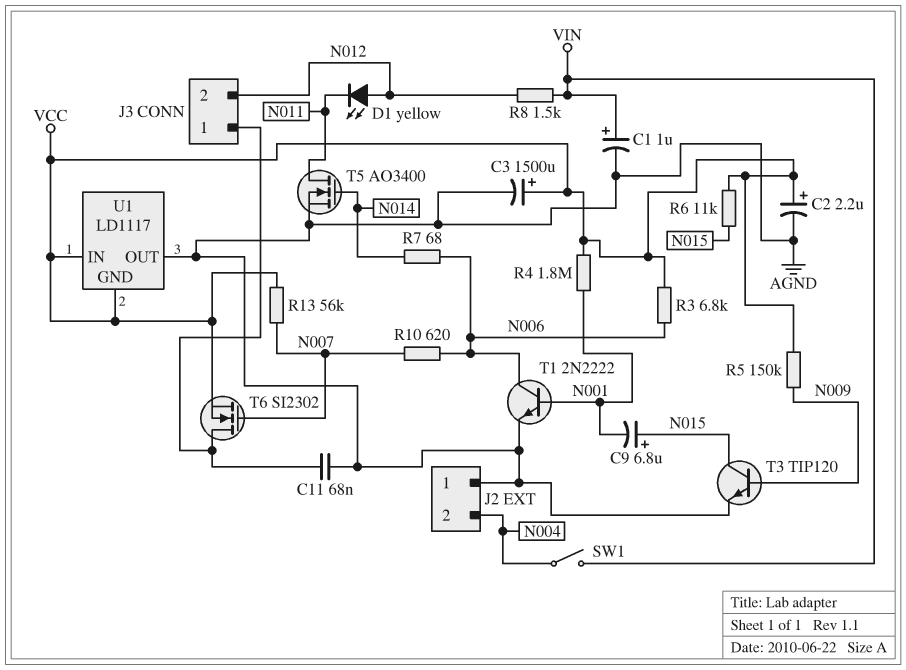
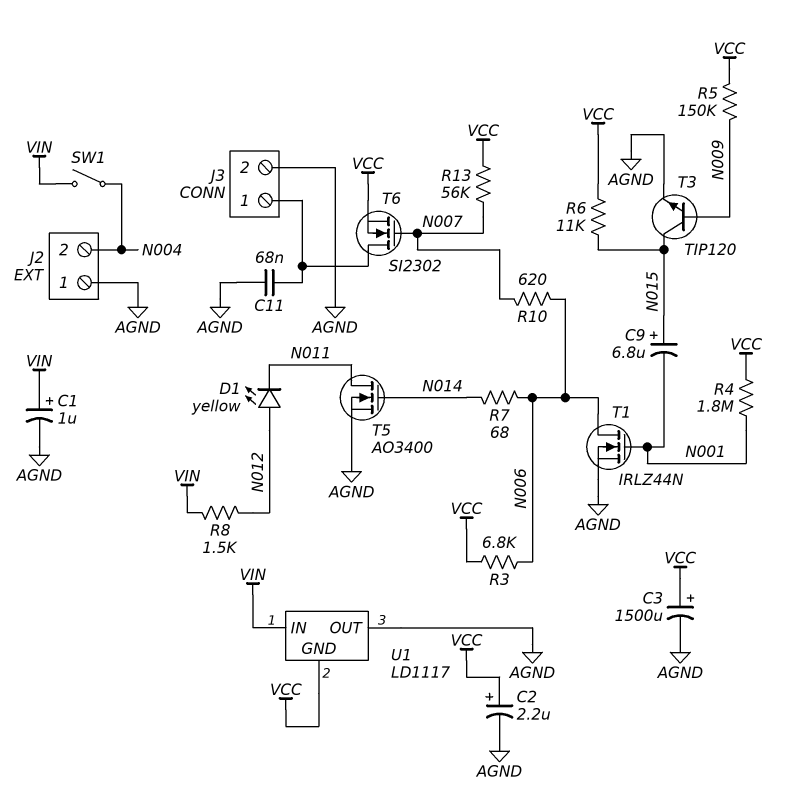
J3 pin 2: N012 -> AGND
T1: NPN 2N2222 (B N001, C N006, E AGND) -> NMOS IRLZ44N (G N001, D N006, S AGND)
U1 pin IN: VCC -> VIN

